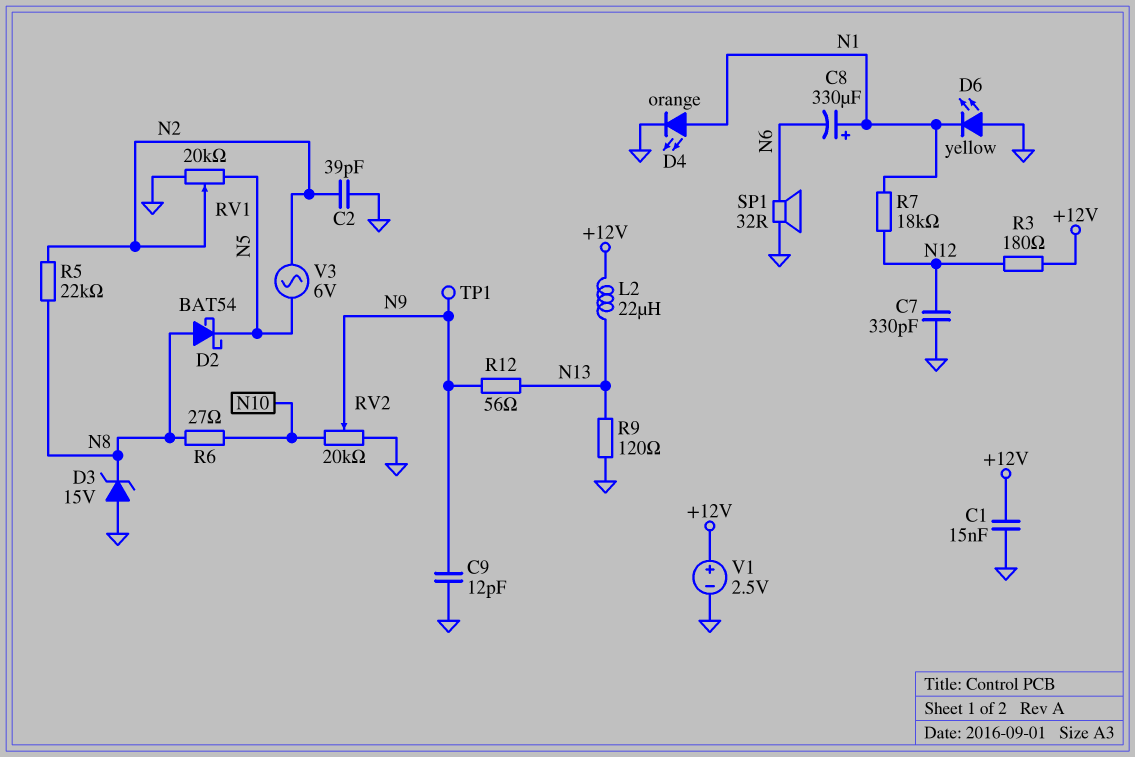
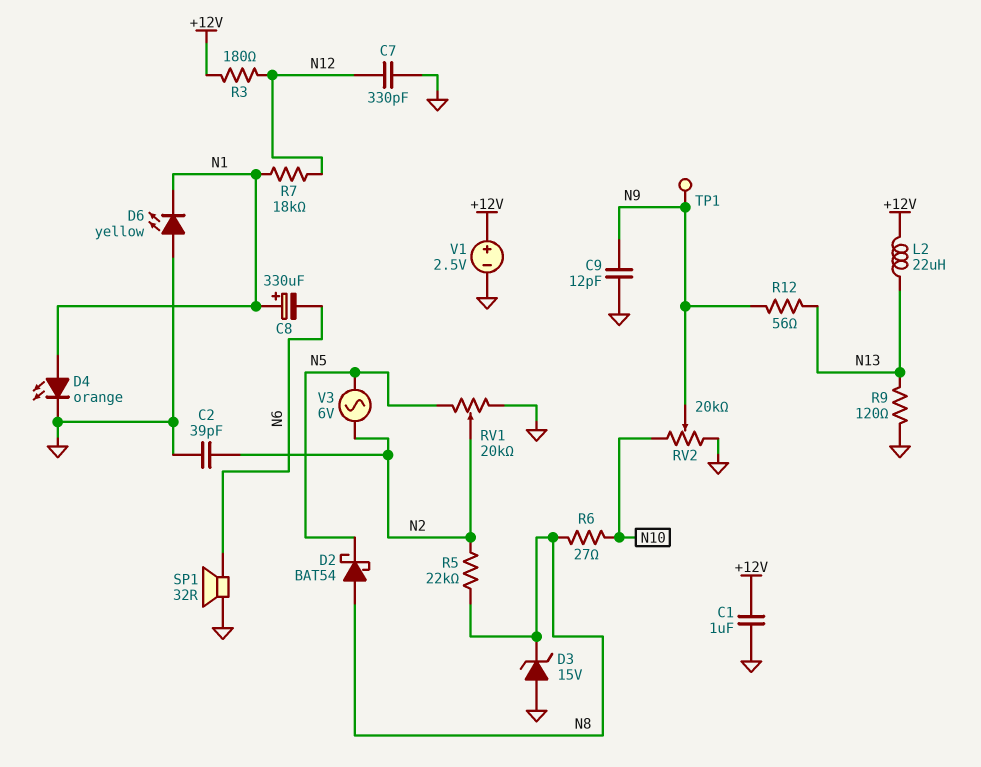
C1: 15nF (+12V, GND) -> 1uF (+12V, GND)

